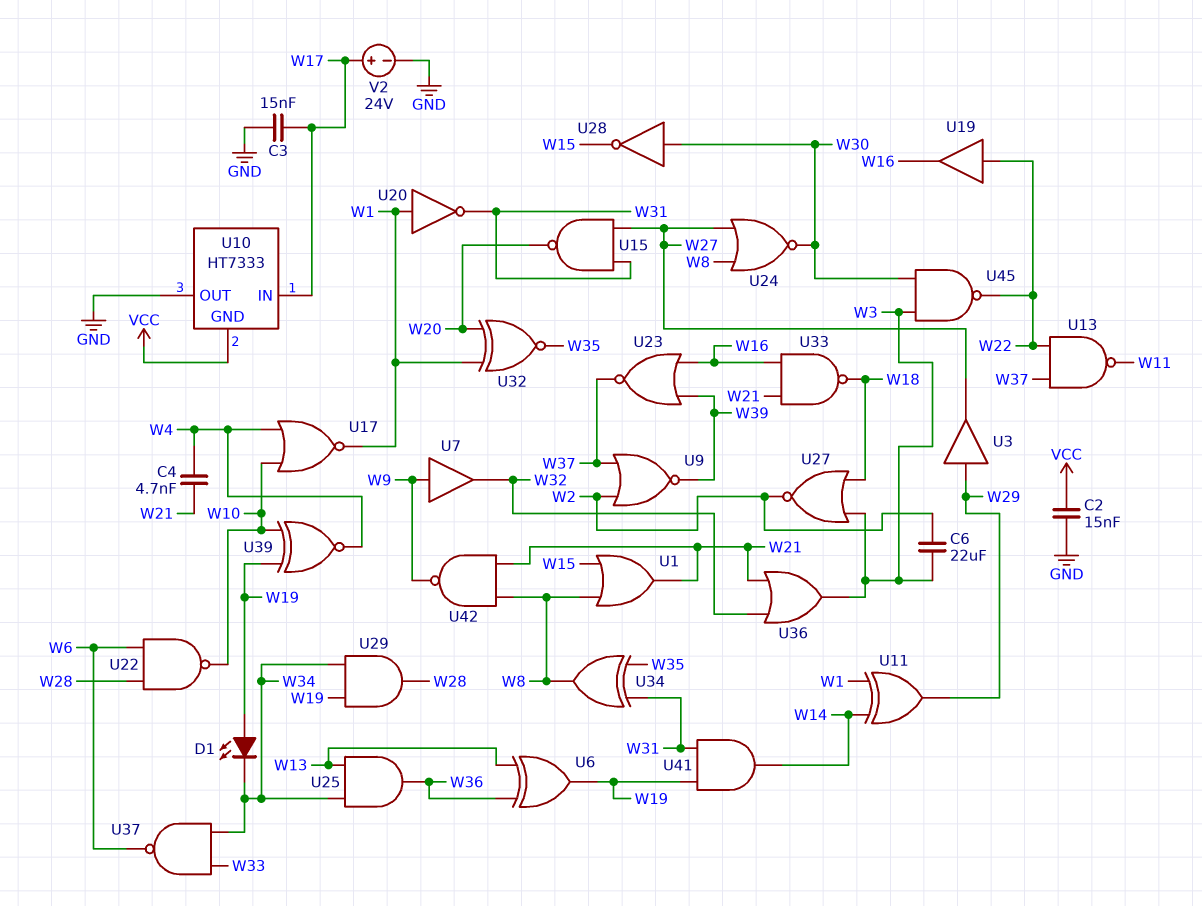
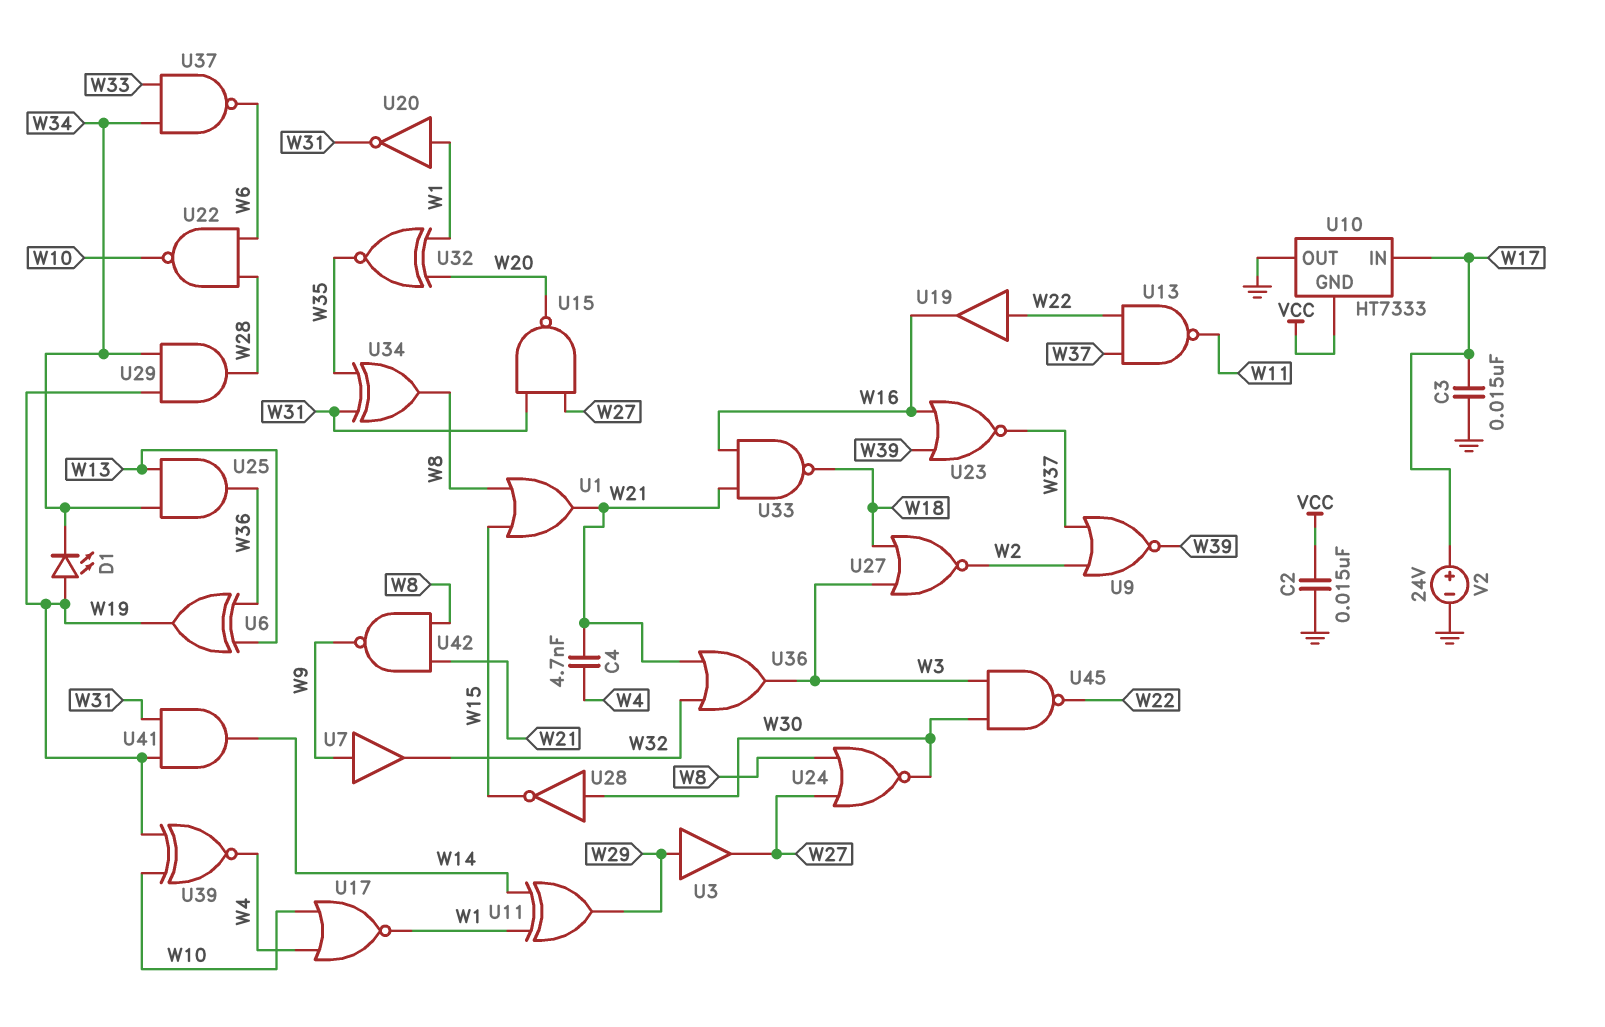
C6: 22uF (W2, W3) -> none

